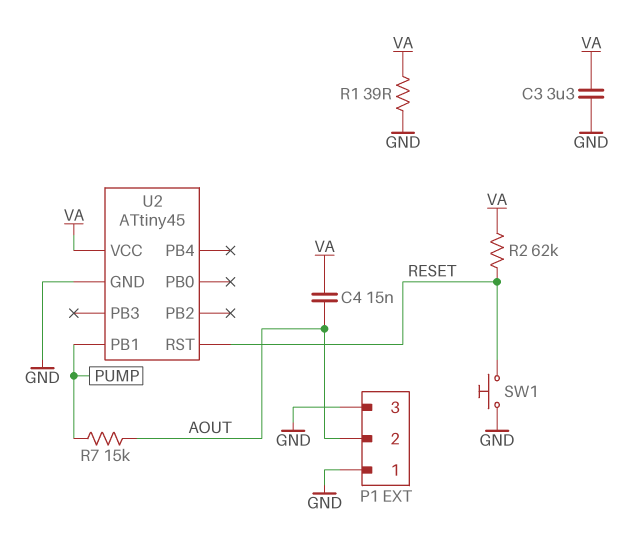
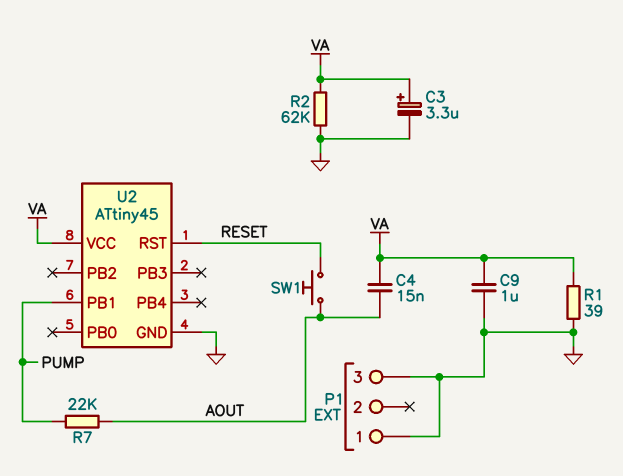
C3: 3.3uF (GND, VA) -> 3.3uF (plus VA, minus GND)
C9: none -> 1uF (GND, VA)
P1 pin 2: AOUT -> none
R2: 62k (RESET, VA) -> 62k (GND, VA)
R7: 15k (AOUT, PUMP) -> 22k (AOUT, PUMP)
SW1: button (GND, RESET) -> button (AOUT, RESET)

